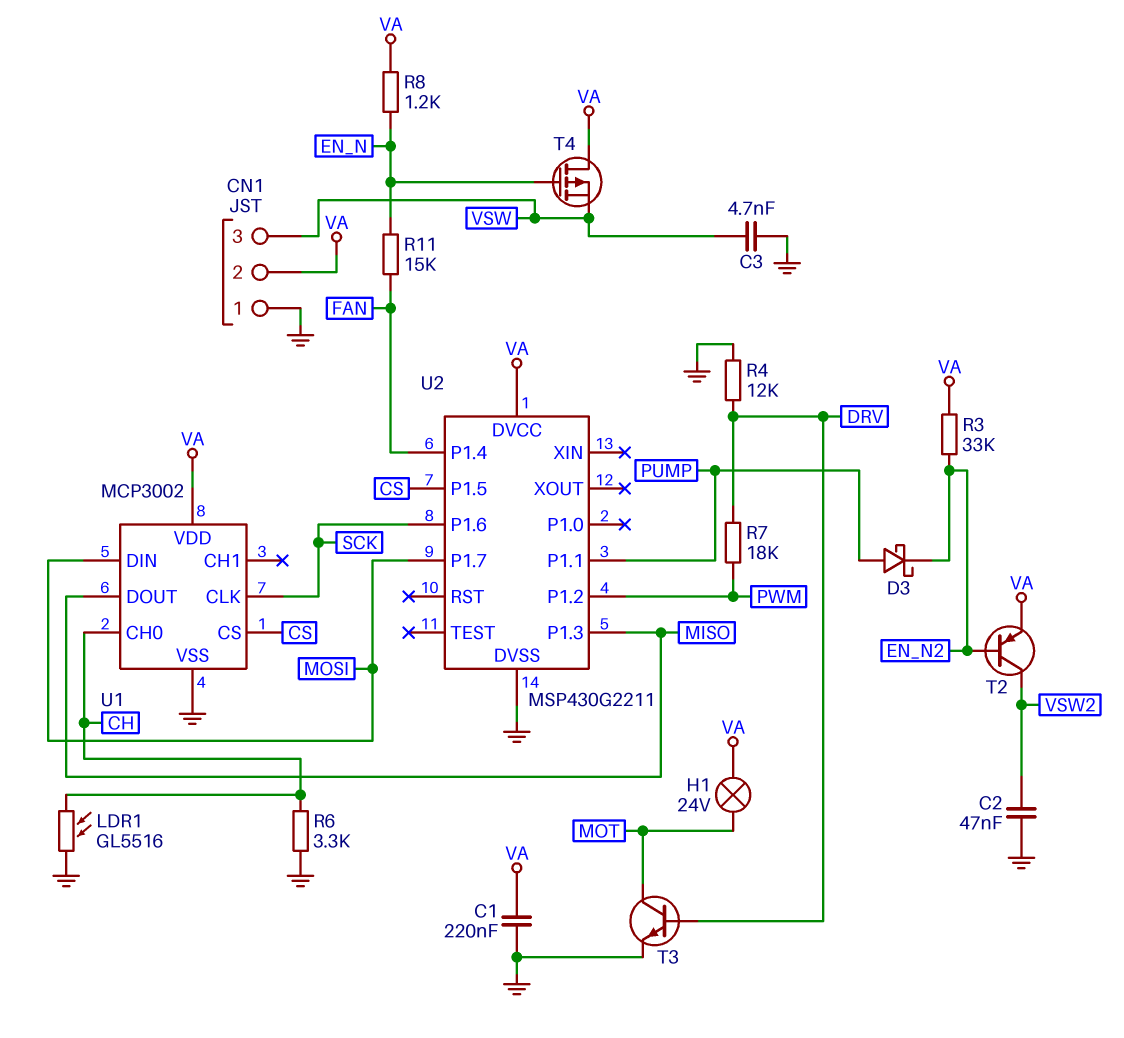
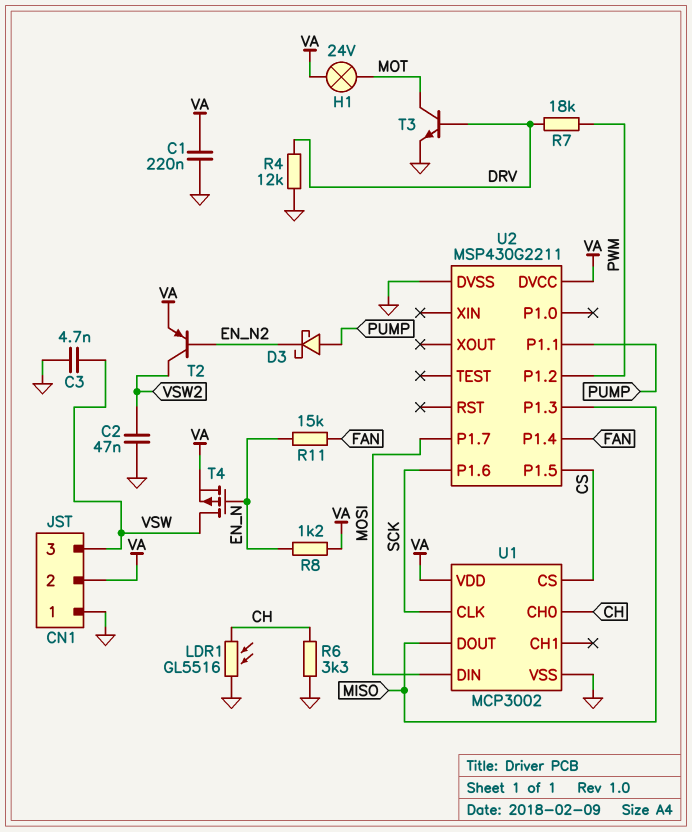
R3: 33k (EN_N2, VA) -> none
T4: PMOS (G EN_N, D VA, S VSW) -> PMOS (G EN_N, D VSW, S VA)

